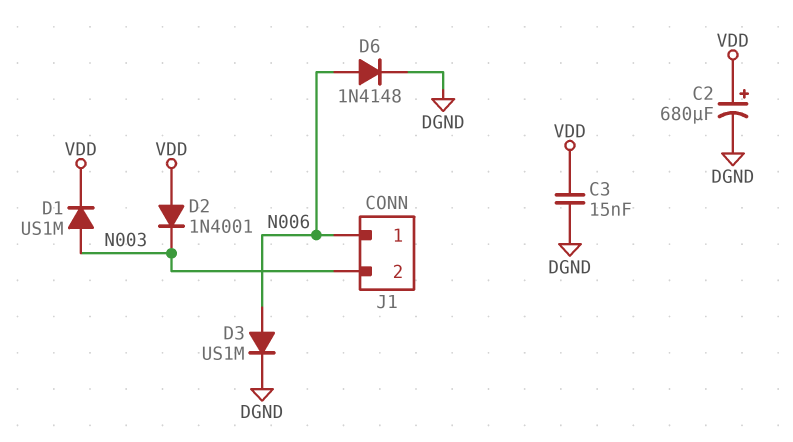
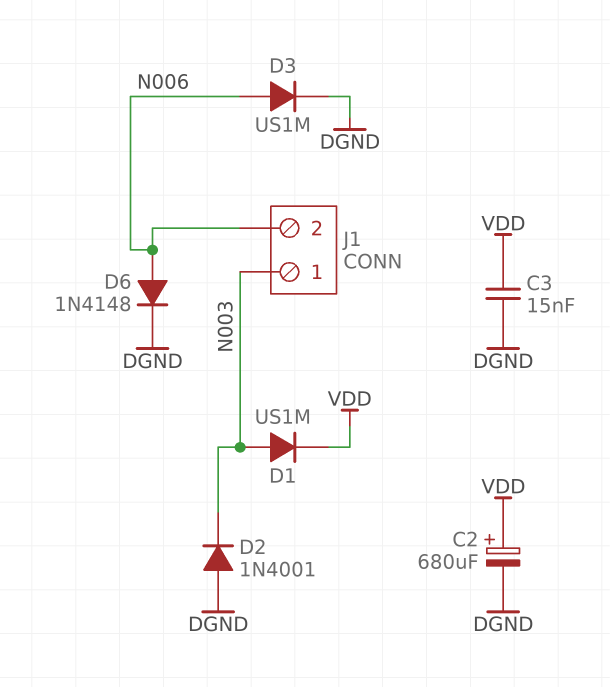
D2: diode 1N4001 (A VDD, K N003) -> diode 1N4001 (A DGND, K N003)
J1 pin 1: N006 -> N003
J1 pin 2: N003 -> N006

